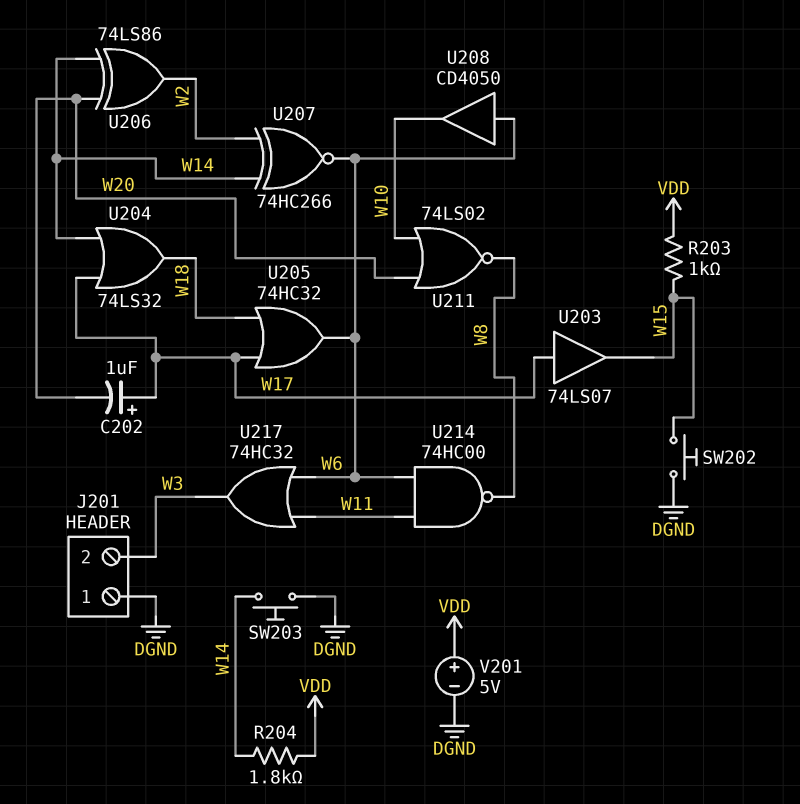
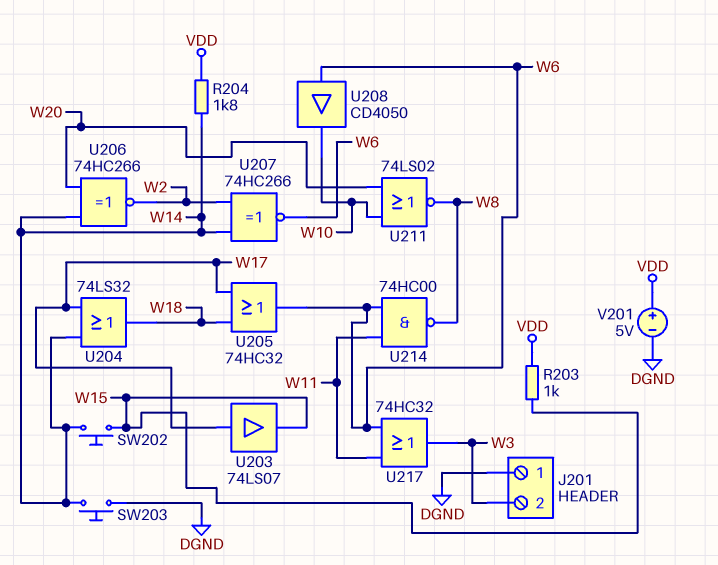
C202: 1uF (plus W17, minus W20) -> none
SW202: button (DGND, W15) -> button (W14, W15)
U206: XOR 74LS86 (in W14, in W20, out W2) -> XNOR 74HC266 (in W14, in W20, out W2)

